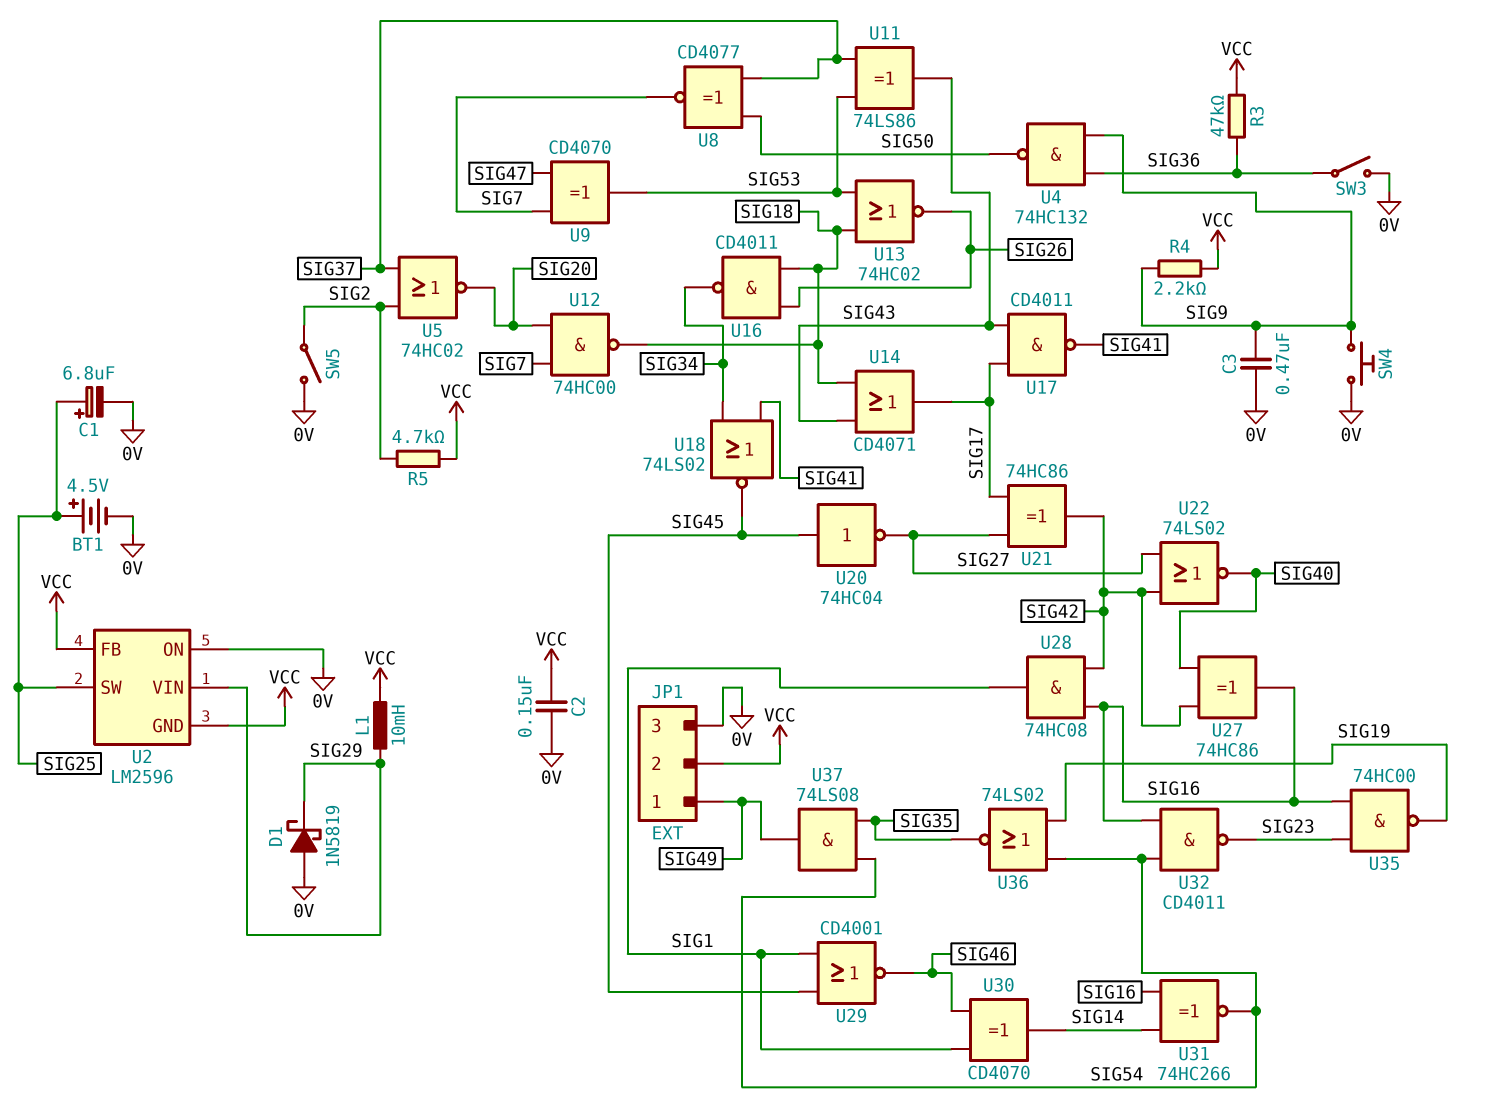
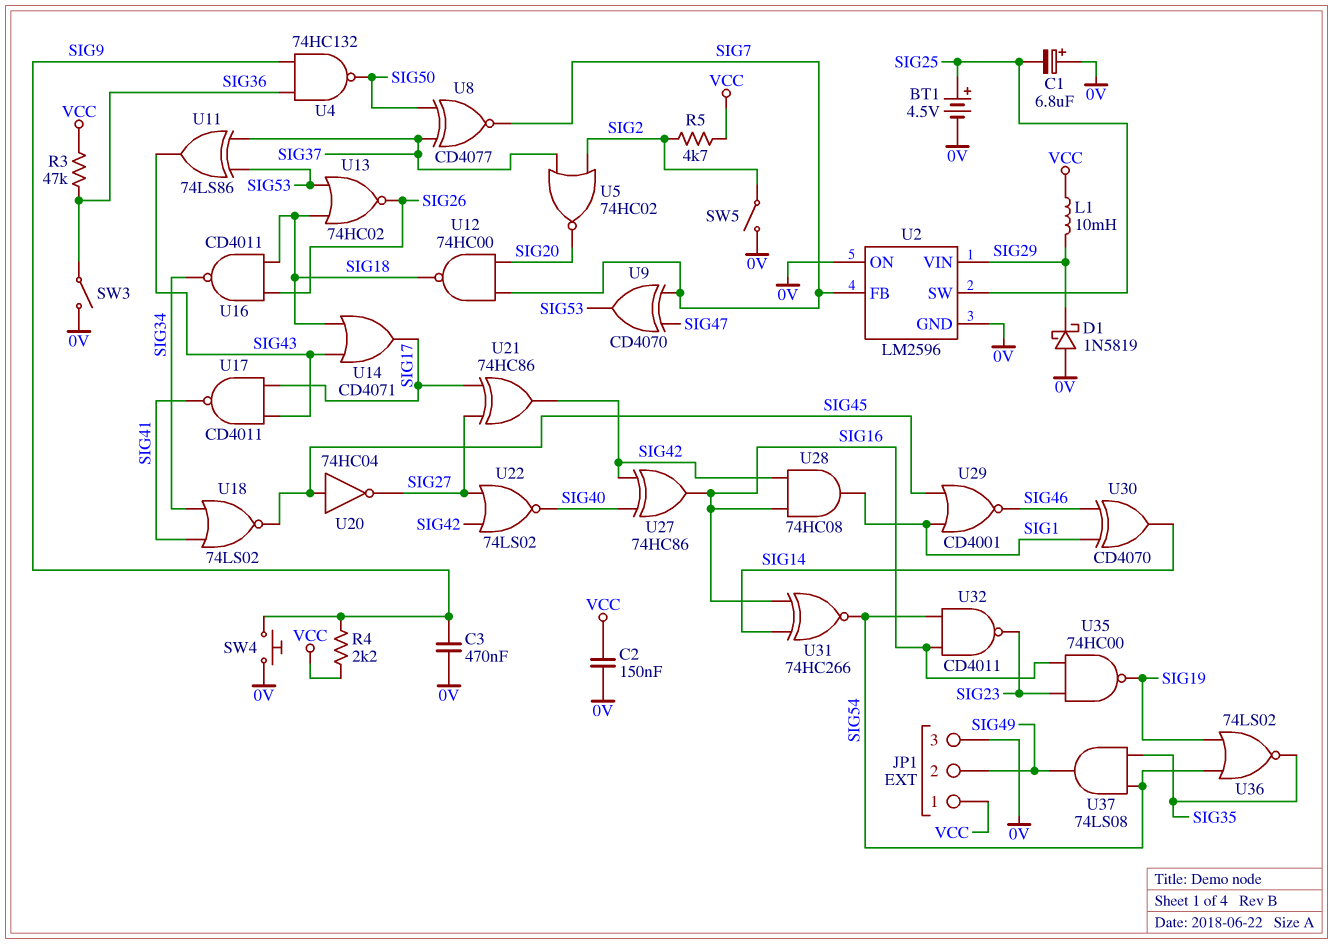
C1: 6.8uF (plus SIG25, minus 0V) -> 6.8uF (plus 0V, minus SIG25)
JP1 pin 1: SIG49 -> VCC
JP1 pin 2: VCC -> SIG49
U2 pin FB: VCC -> SIG7
U2 pin GND: VCC -> 0V

